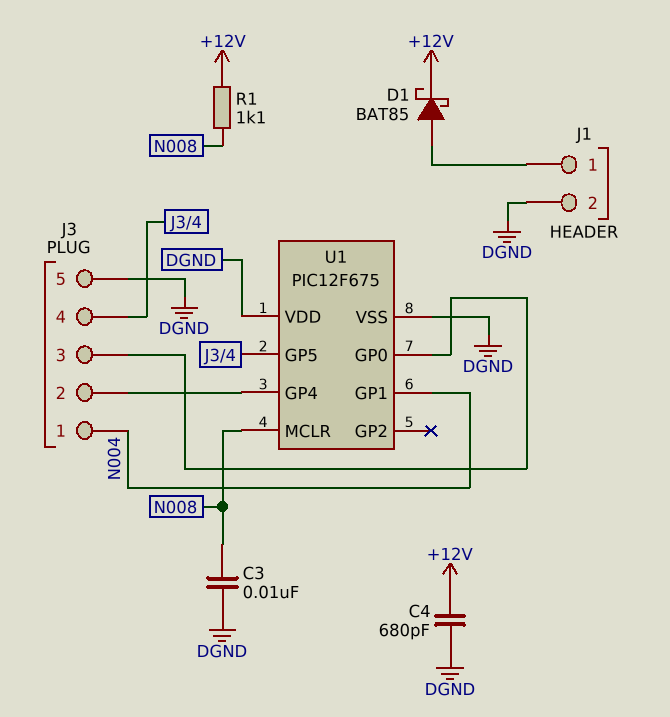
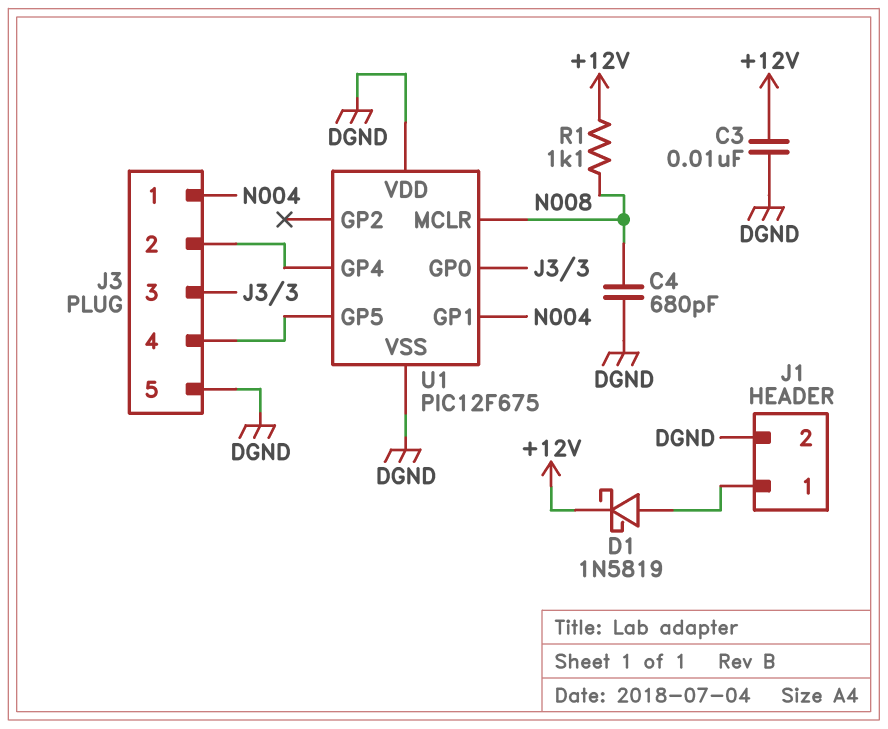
C3: 10nF (DGND, N008) -> 10nF (+12V, DGND)
C4: 680pF (+12V, DGND) -> 680pF (DGND, N008)
D1: schottky BAT85 (A J1/1, K +12V) -> schottky 1N5819 (A J1/1, K +12V)

